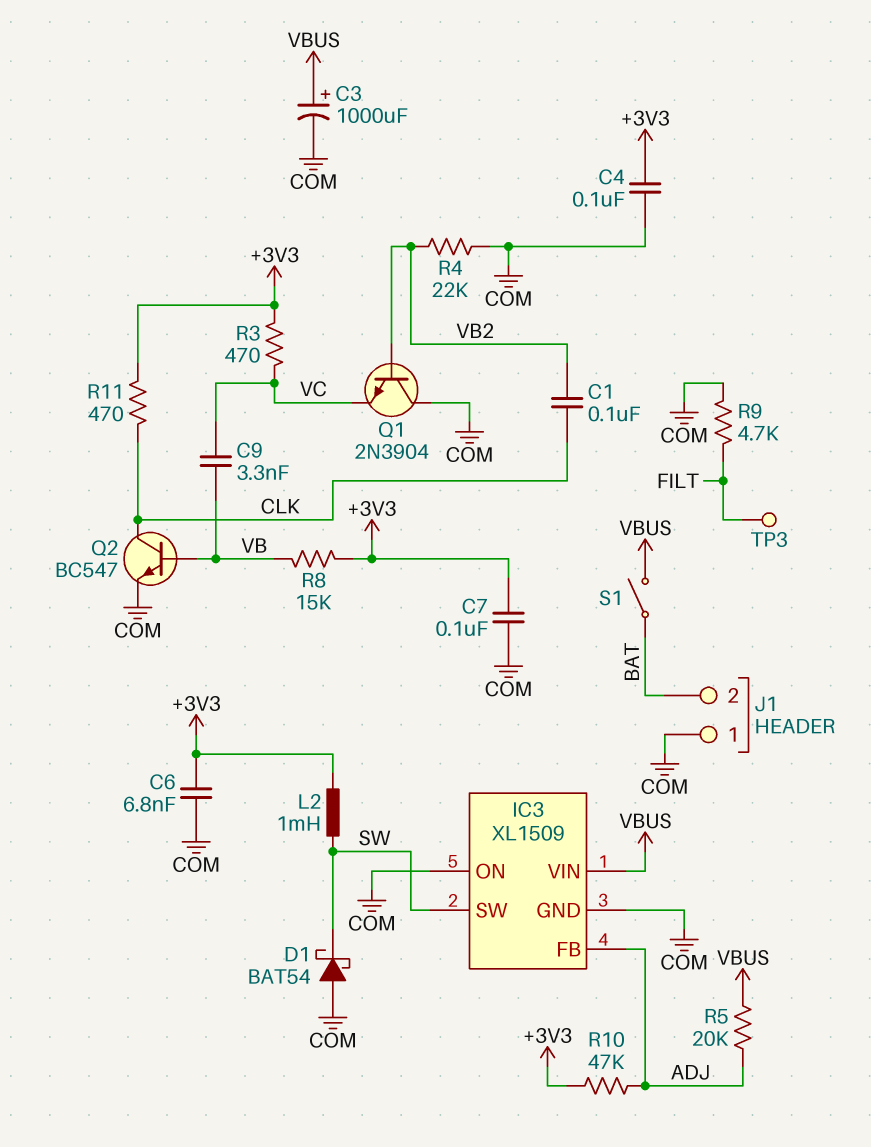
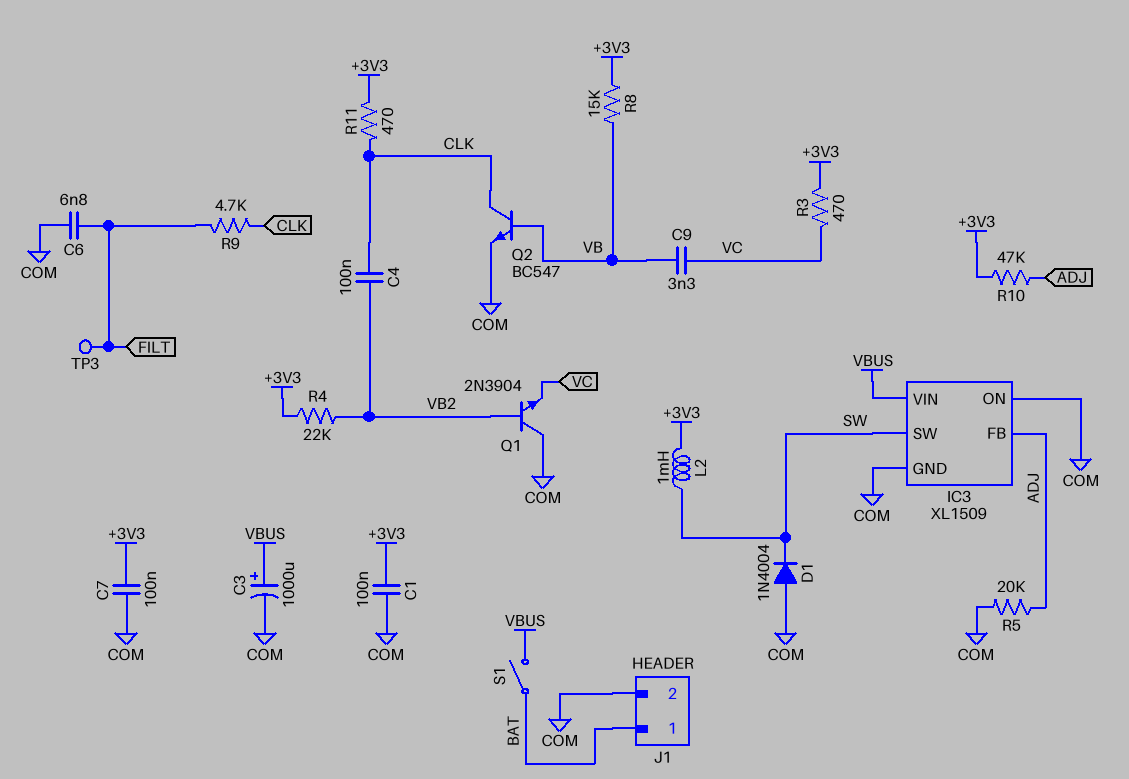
C1: 100nF (CLK, VB2) -> 100nF (+3V3, COM)
C4: 100nF (+3V3, COM) -> 100nF (CLK, VB2)
C6: 6.8nF (+3V3, COM) -> 6.8nF (COM, FILT)
D1: schottky BAT54 (A COM, K SW) -> diode 1N4004 (A COM, K SW)
J1 pin 1: COM -> BAT
J1 pin 2: BAT -> COM
R4: 22k (COM, VB2) -> 22k (+3V3, VB2)
R5: 20k (ADJ, VBUS) -> 20k (ADJ, COM)
R9: 4.7k (COM, FILT) -> 4.7k (CLK, FILT)

